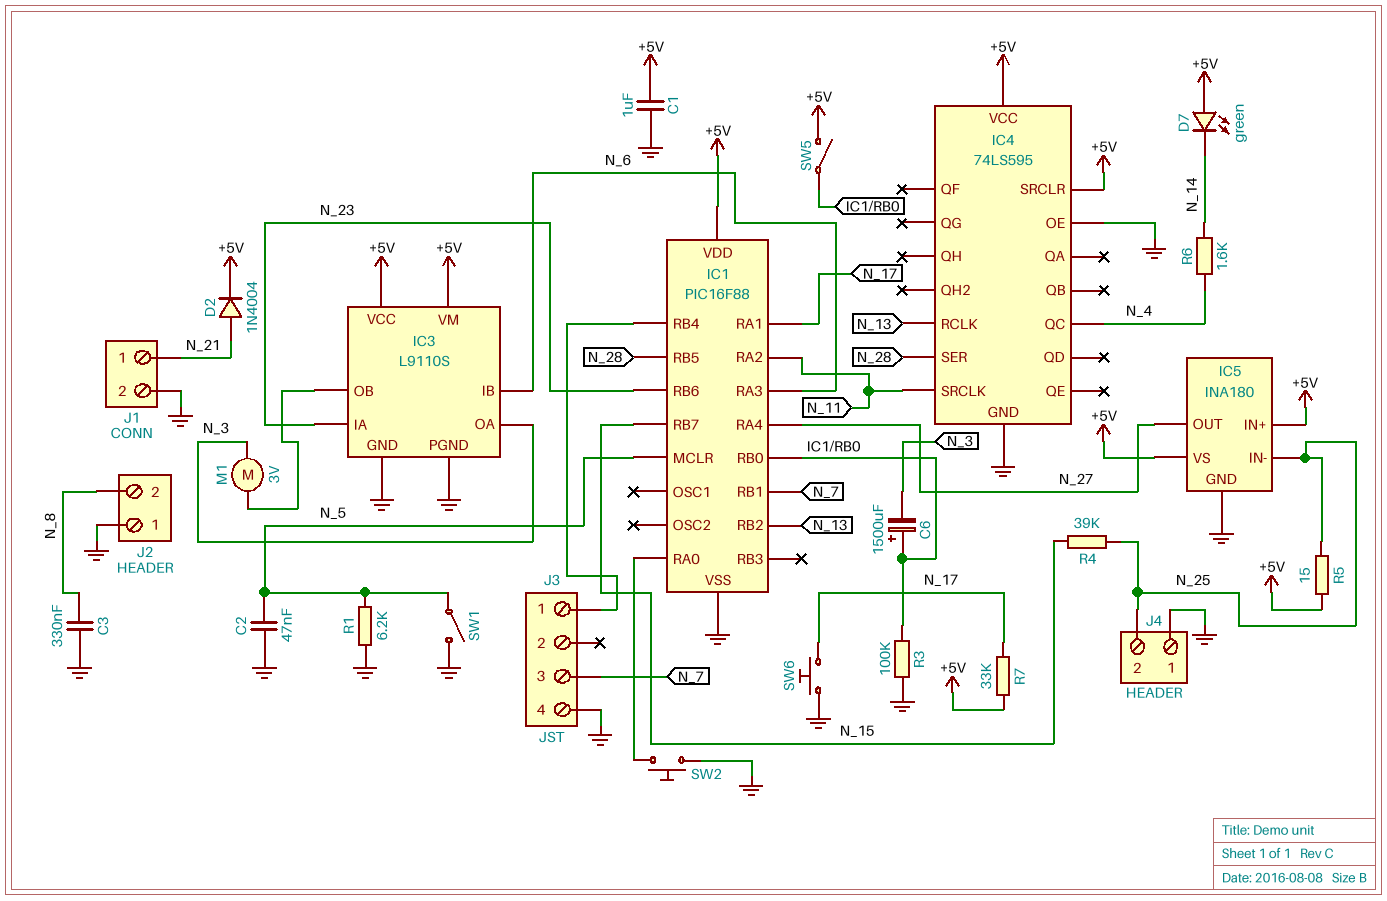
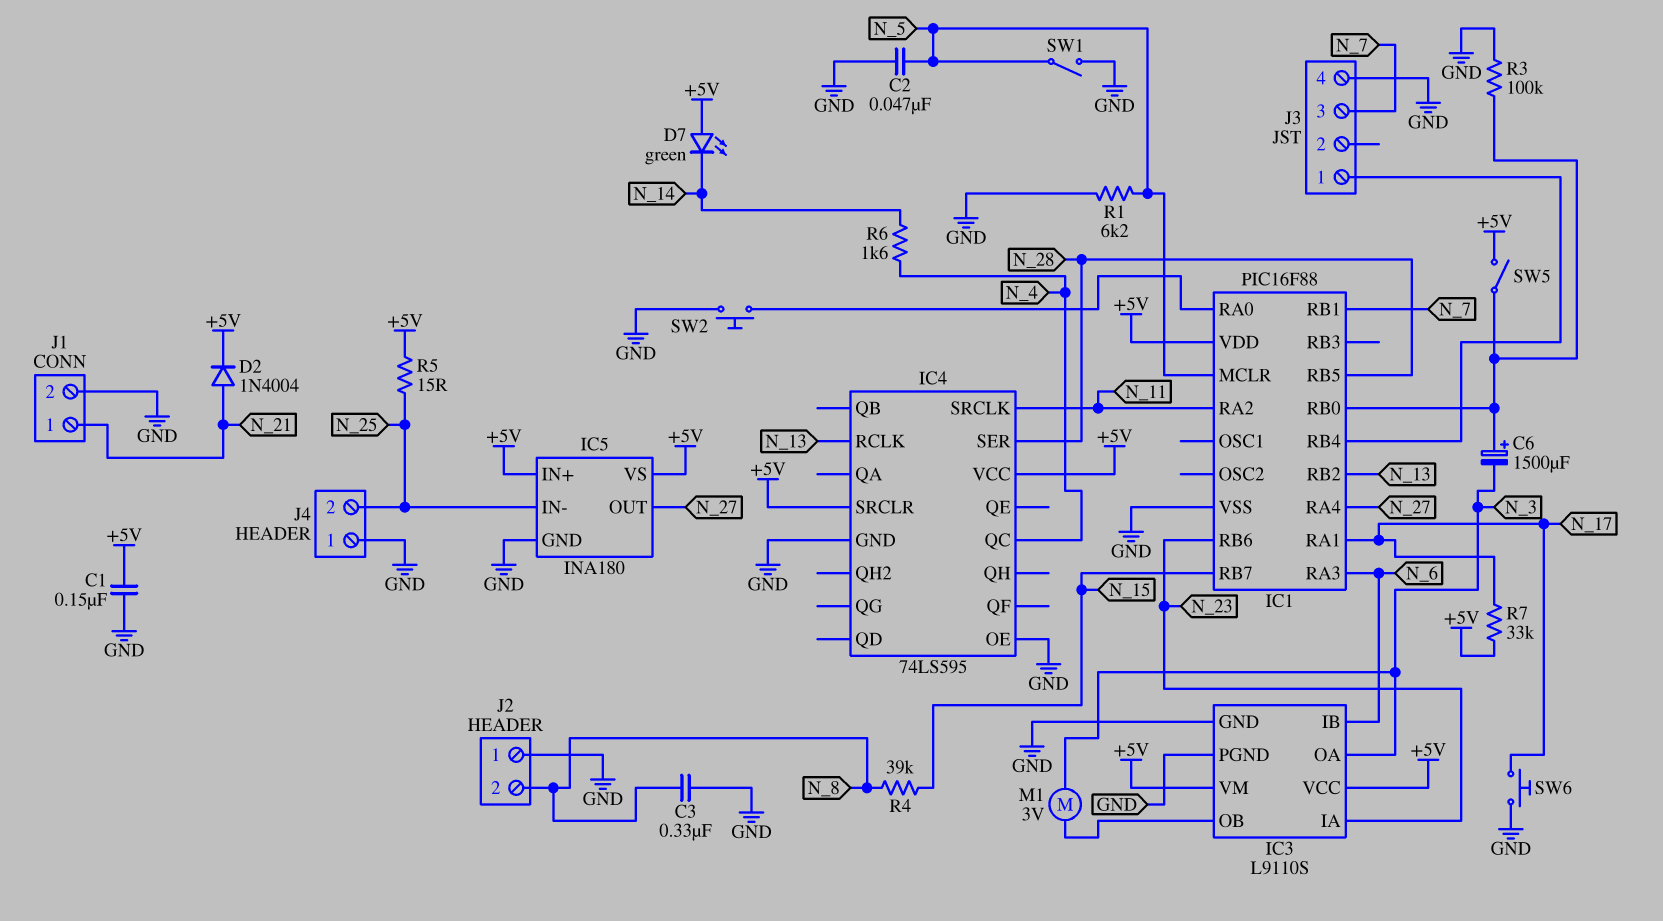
C1: 1uF (+5V, GND) -> 150nF (+5V, GND)
R4: 39k (N_15, N_25) -> 39k (N_8, N_15)

